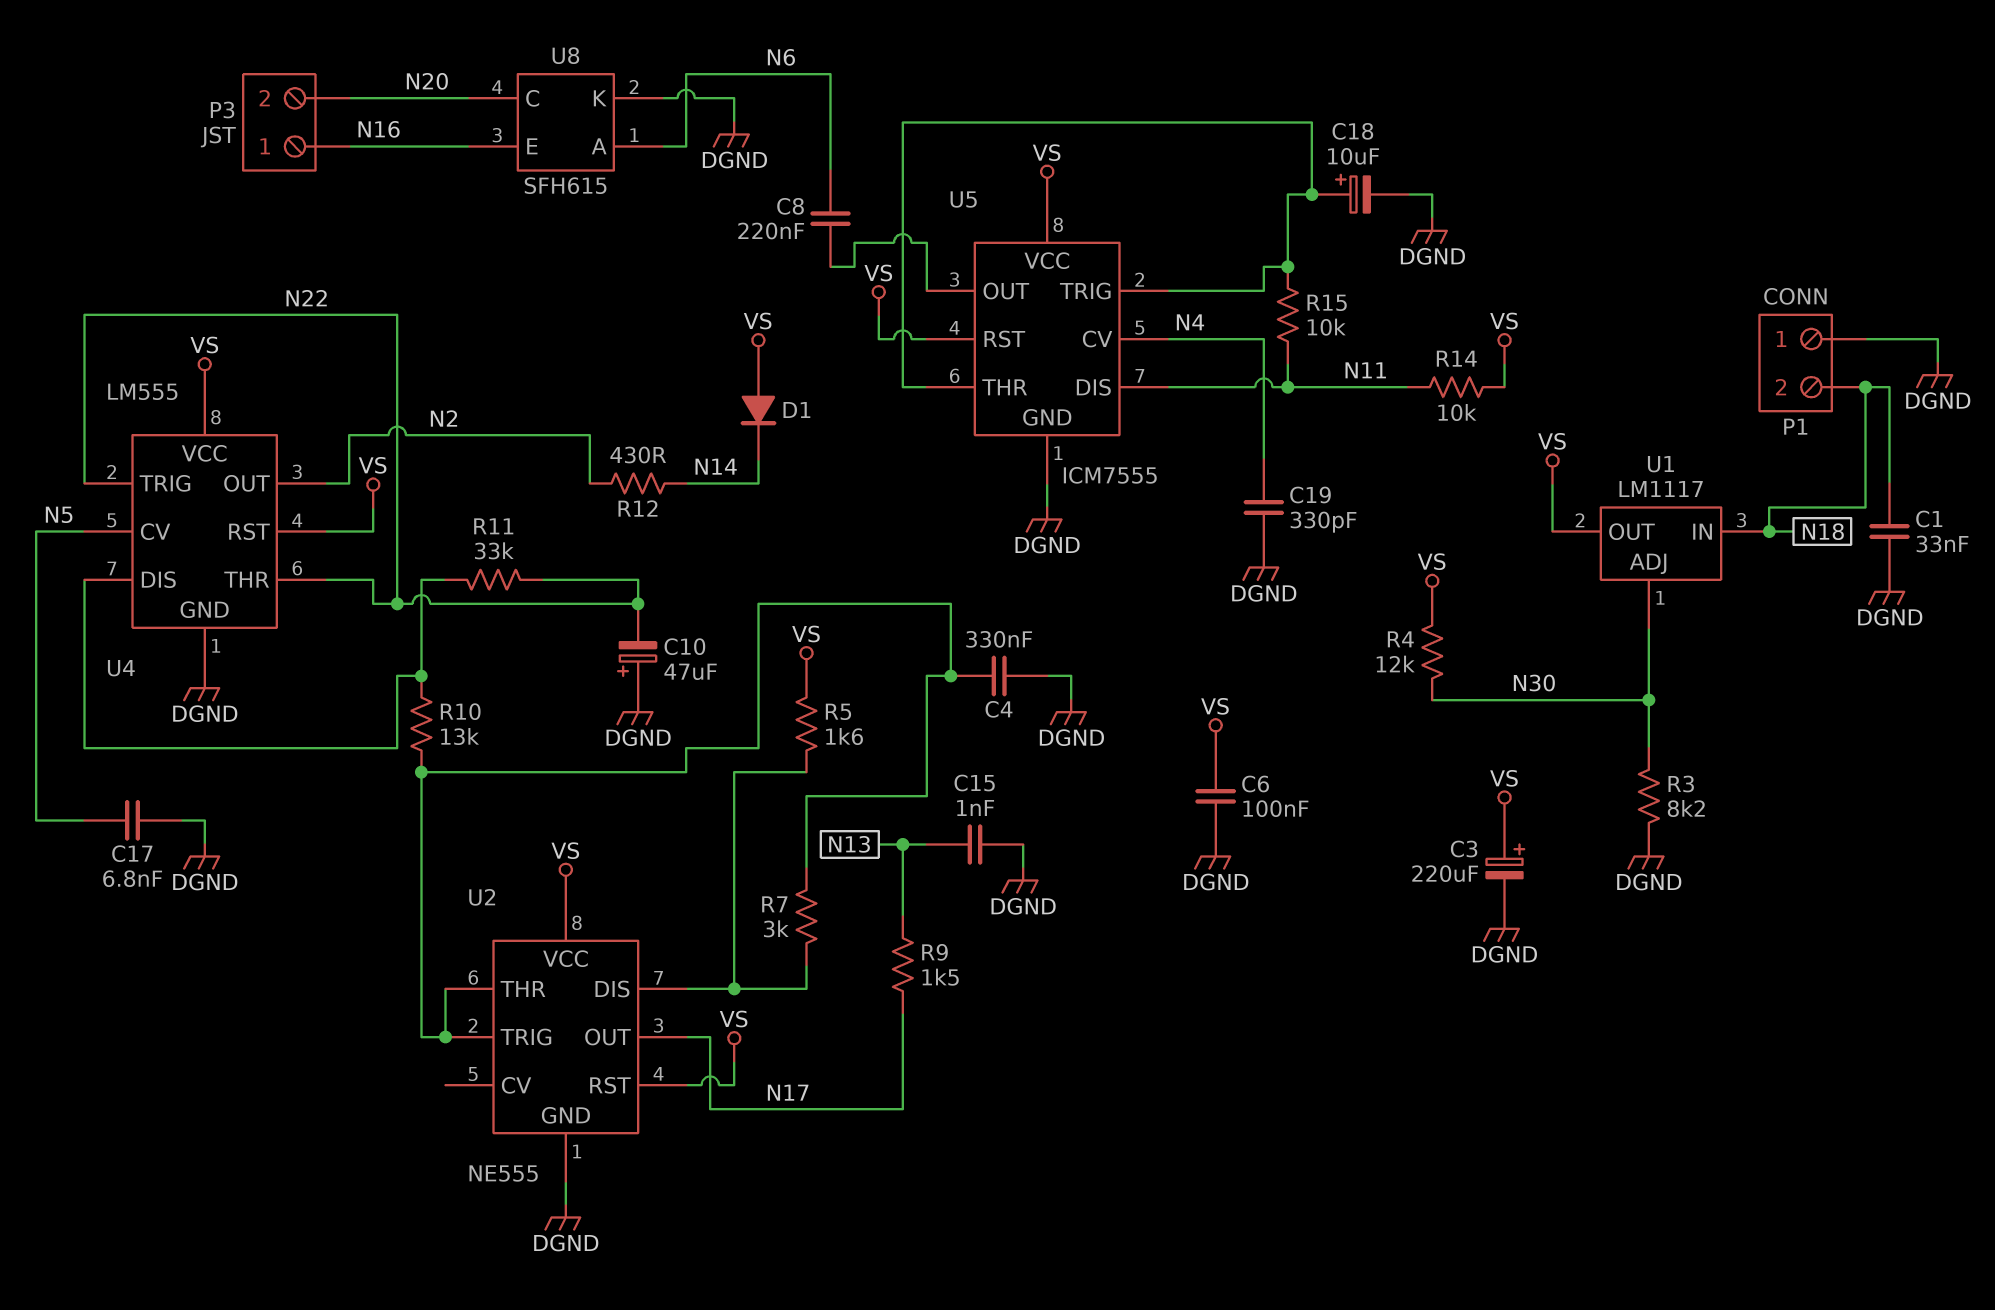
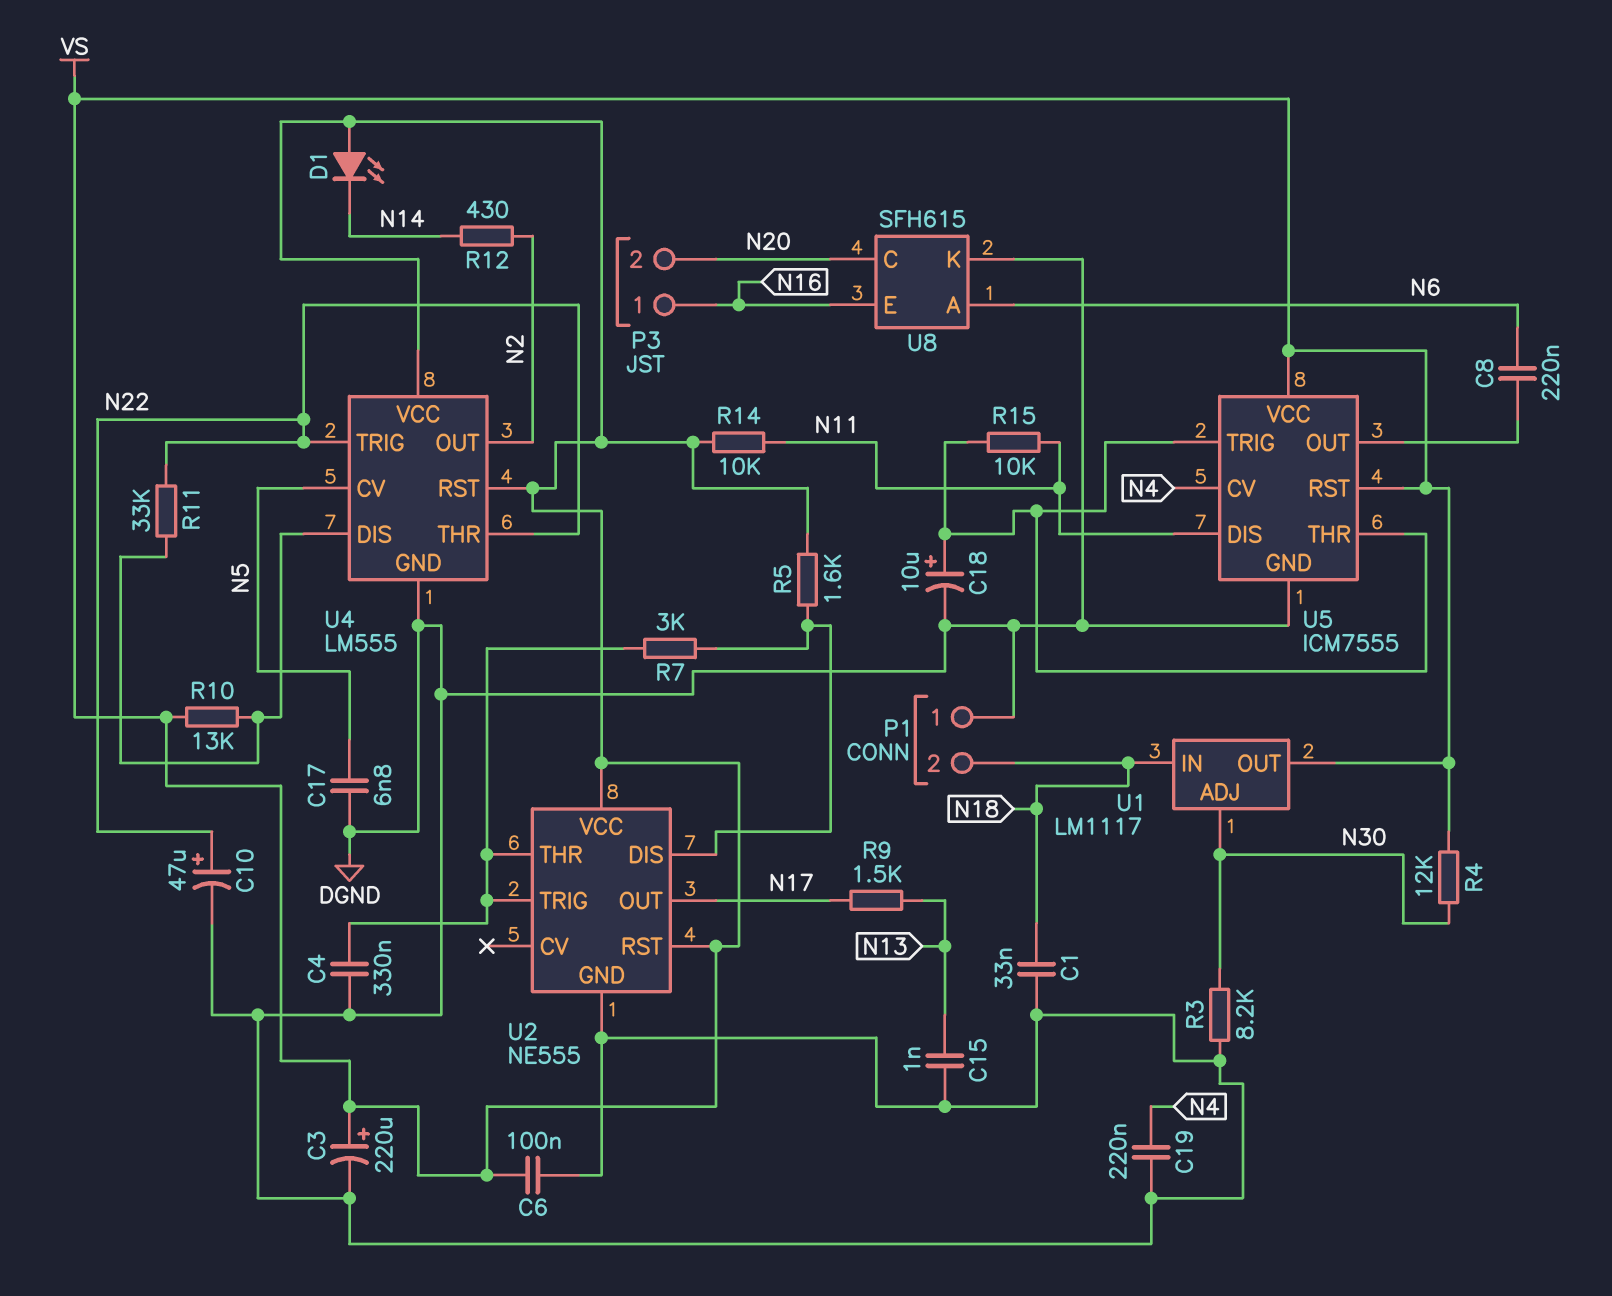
C10: 47uF (plus DGND, minus N22) -> 47uF (plus N22, minus DGND)
C19: 330pF (DGND, N4) -> 220nF (DGND, N4)
D1: diode (A VS, K N14) -> LED (A VS, K N14)
R10: 13k (U2/THR, U4/DIS) -> 13k (U4/DIS, VS)

